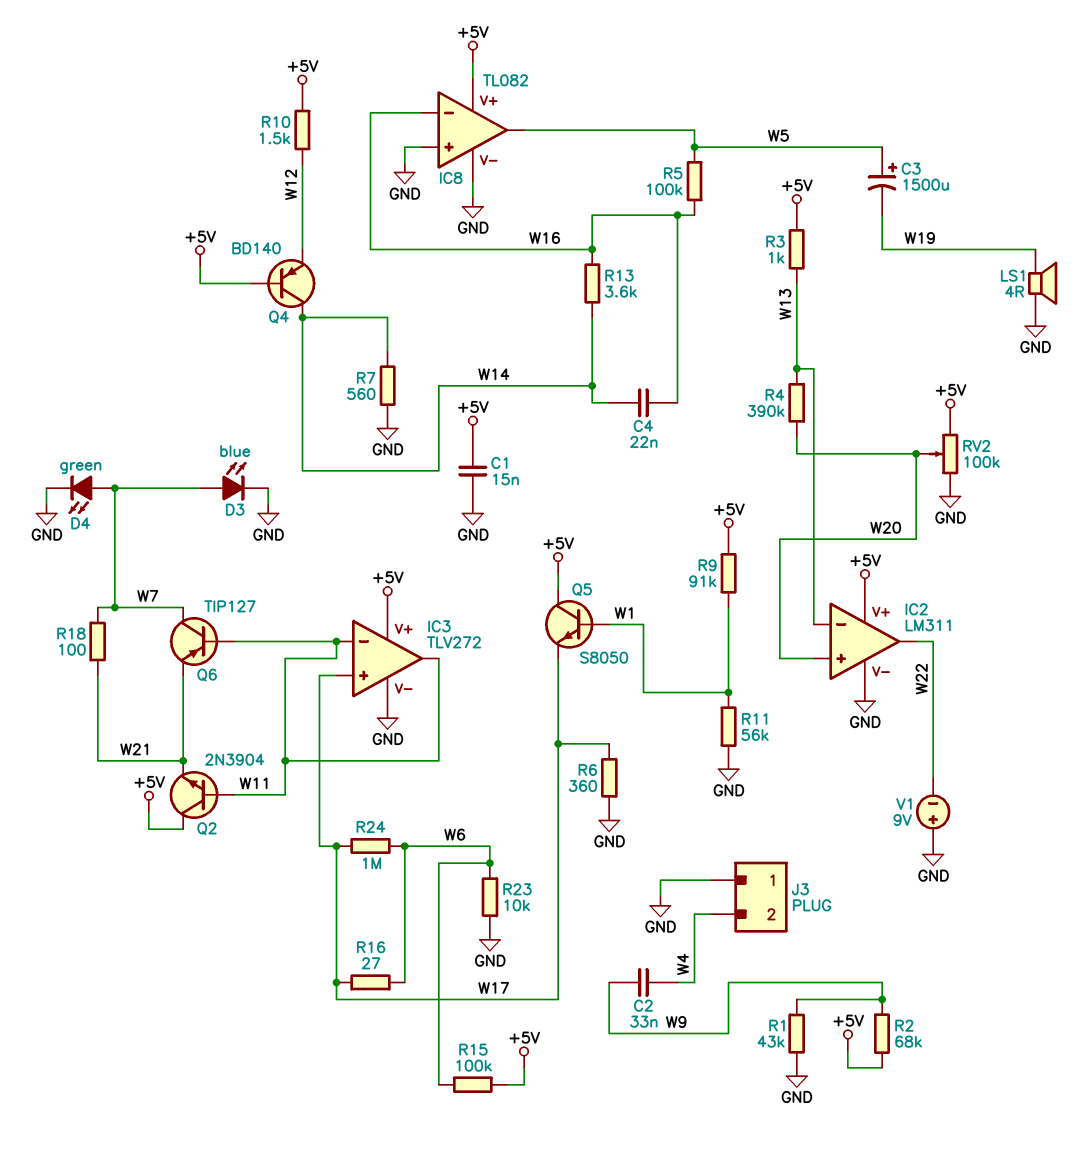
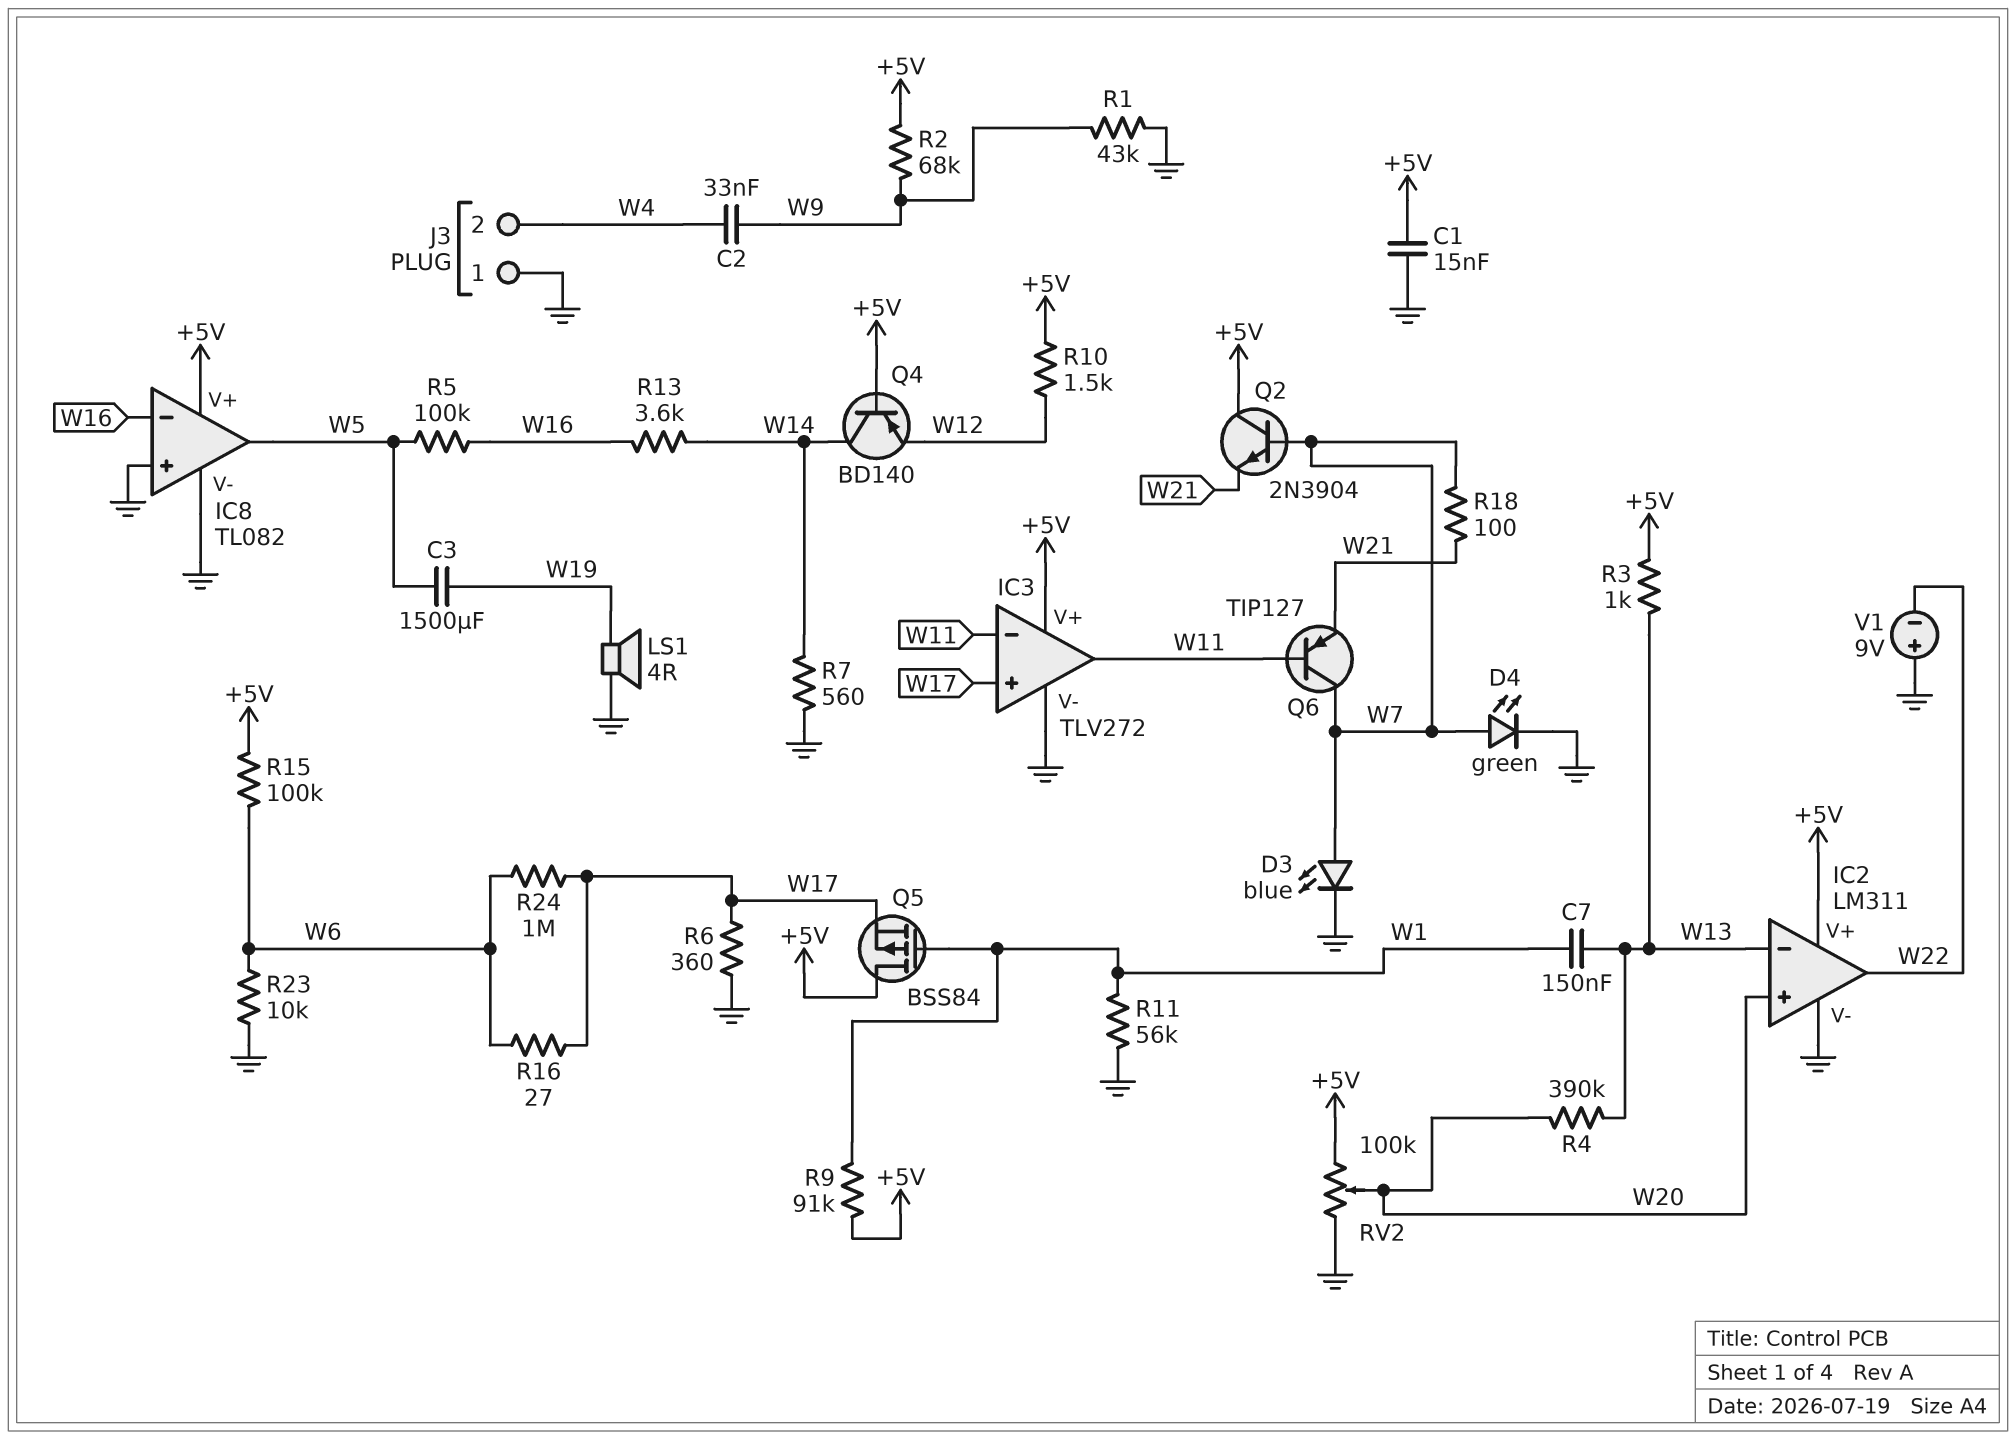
C3: 1500uF (plus W5, minus W19) -> 1500uF (W5, W19)
C4: 22nF (W14, W16) -> none
C7: none -> 150nF (W1, W13)
Q2: NPN 2N3904 (B W11, C +5V, E W21) -> NPN 2N3904 (B W7, C +5V, E W21)
Q5: NPN S8050 (B W1, C +5V, E W17) -> PMOS BSS84 (G W1, D +5V, S W17)

